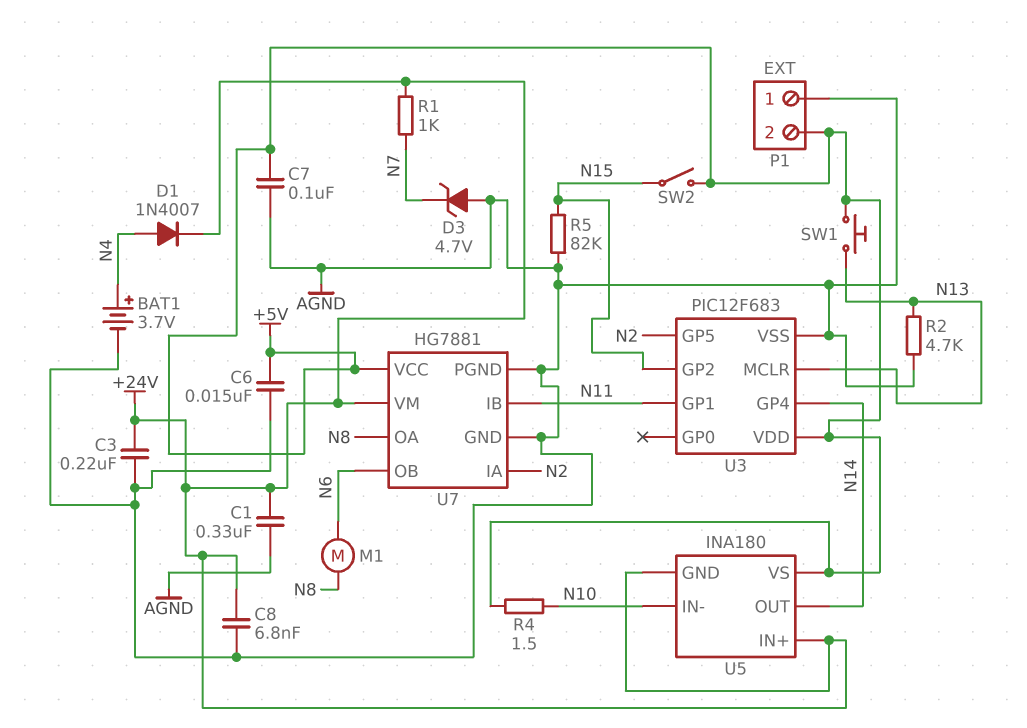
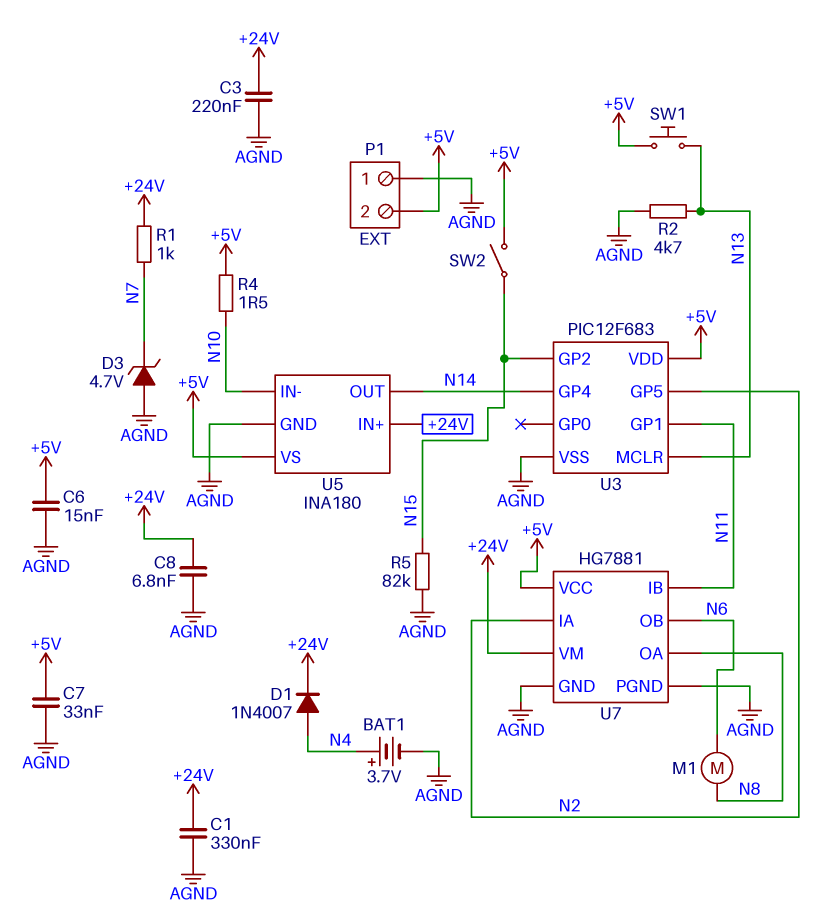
C7: 100nF (+5V, AGND) -> 33nF (+5V, AGND)
U5 pin GND: +24V -> AGND

